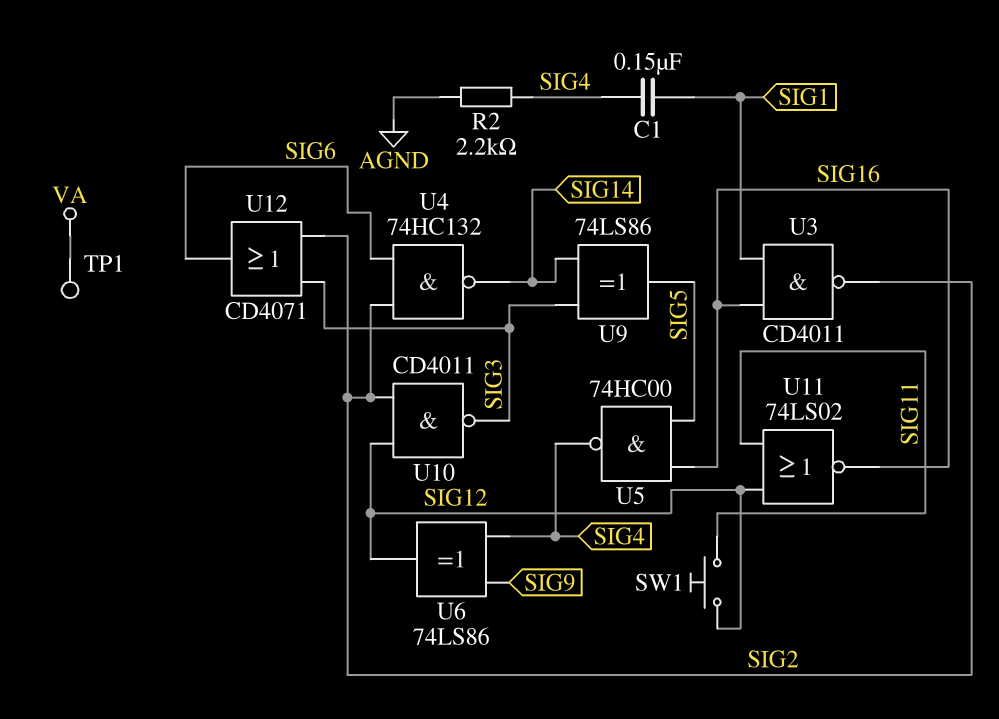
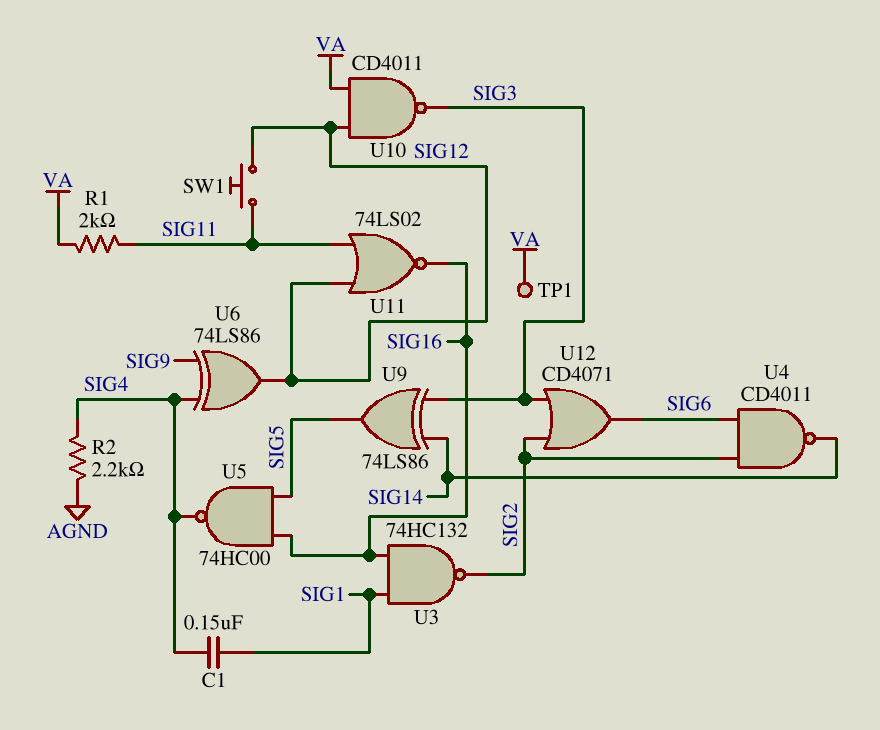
R1: none -> 2k (SIG11, VA)
U3: NAND CD4011 (in SIG1, in SIG16, out SIG2) -> NAND 74HC132 (in SIG1, in SIG16, out SIG2)
U4: NAND 74HC132 (in SIG2, in SIG6, out SIG14) -> NAND CD4011 (in SIG2, in SIG6, out SIG14)
U10: NAND CD4011 (in SIG2, in SIG12, out SIG3) -> NAND CD4011 (in SIG12, in VA, out SIG3)

